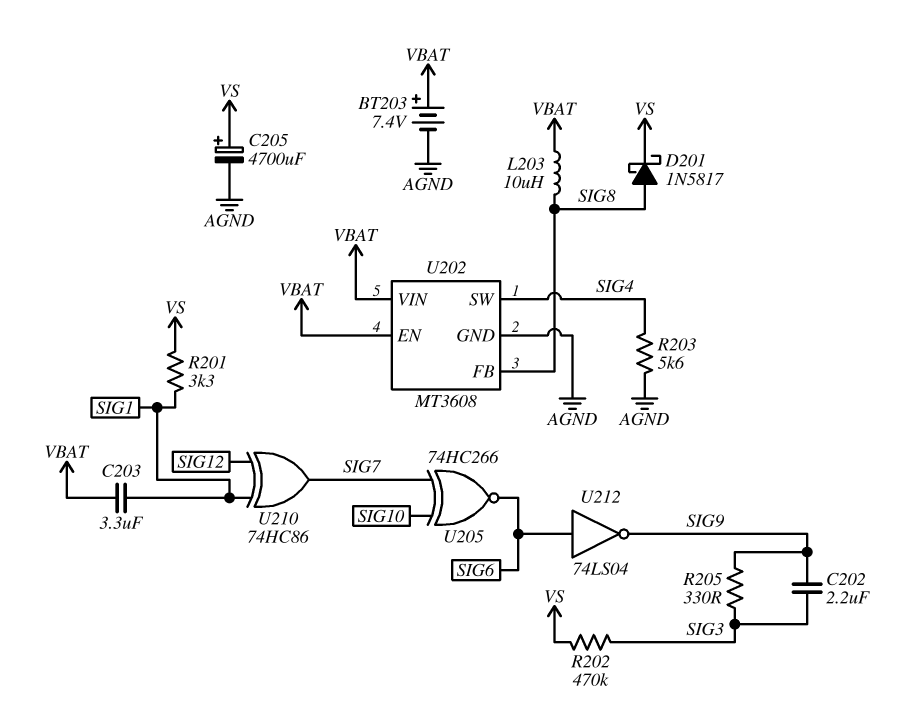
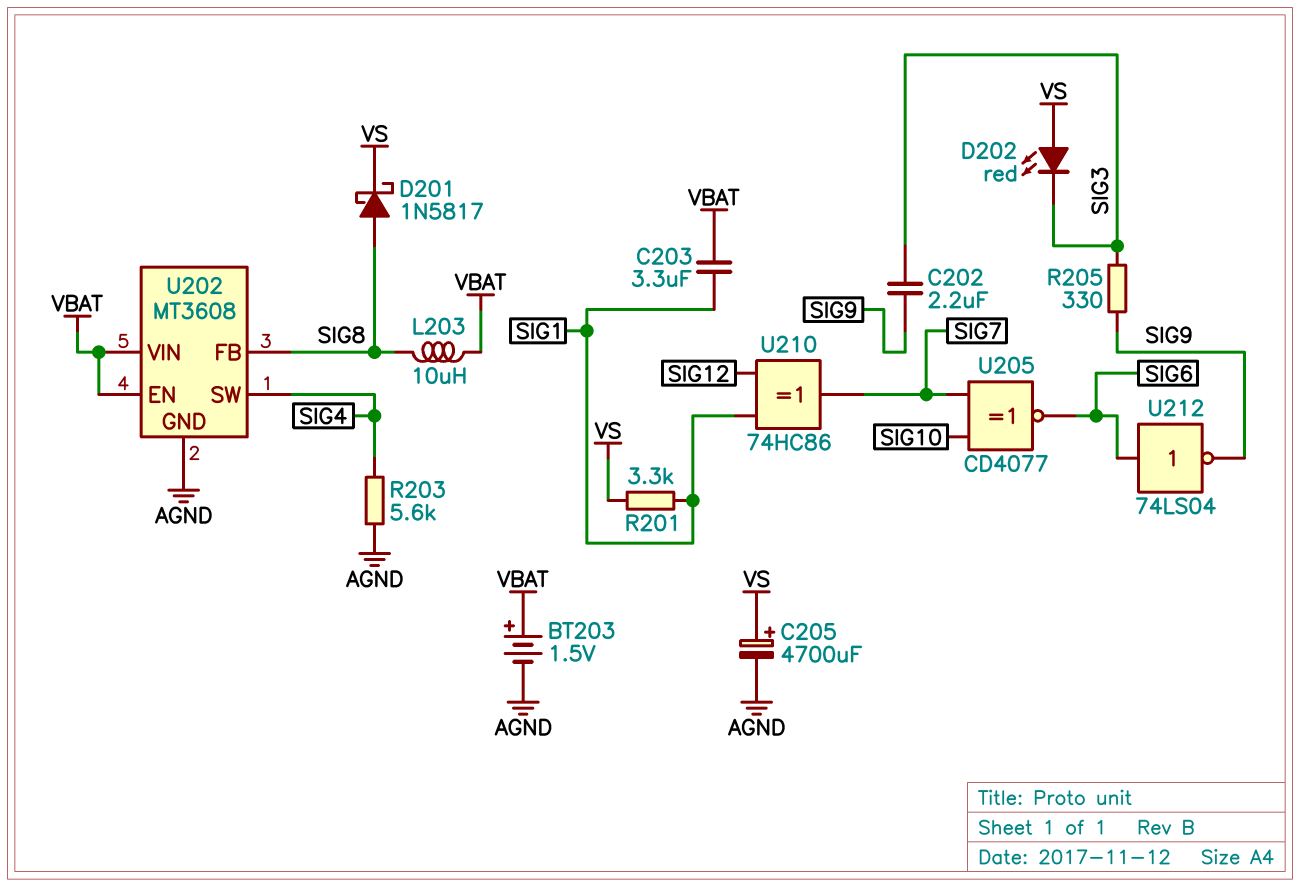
BT203: 7.4V (plus VBAT, minus AGND) -> 1.5V (plus VBAT, minus AGND)
D202: none -> LED red (A VS, K SIG3)
R202: 470k (SIG3, VS) -> none
U205: XNOR 74HC266 (in SIG7, in SIG10, out SIG6) -> XNOR CD4077 (in SIG7, in SIG10, out SIG6)

